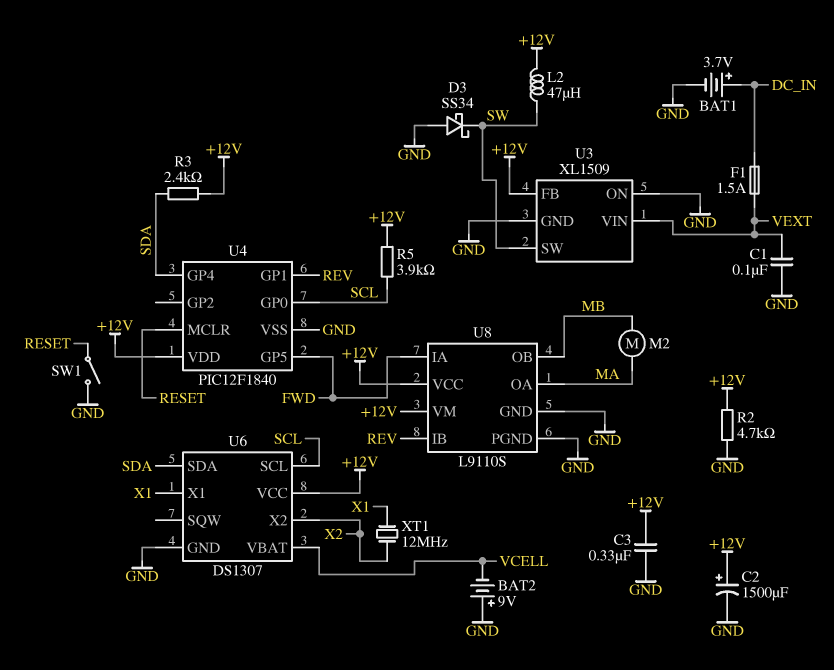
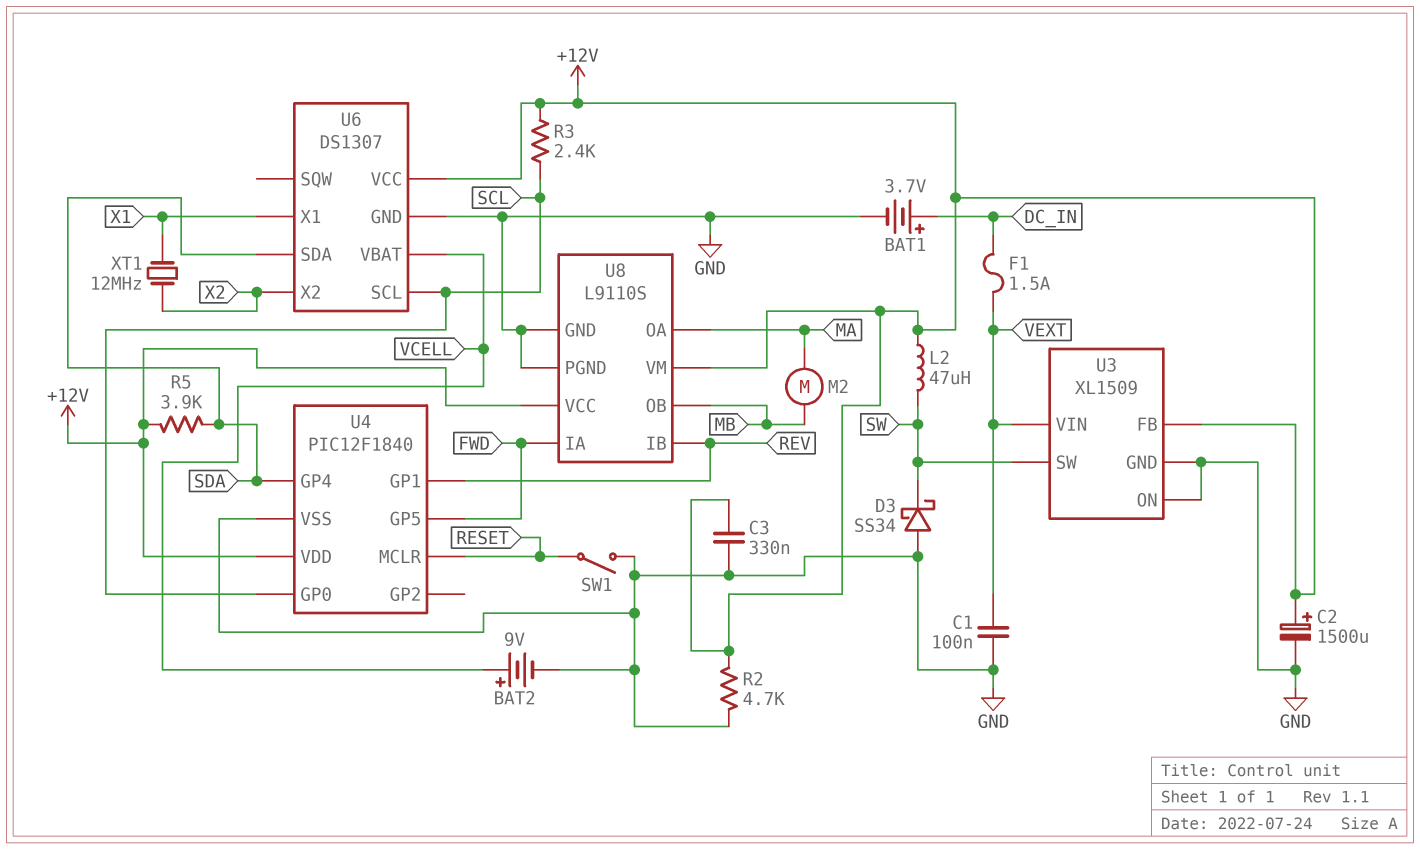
BAT2: 9V (plus GND, minus VCELL) -> 9V (plus VCELL, minus GND)
R3: 2.4k (+12V, SDA) -> 2.4k (+12V, SCL)
R5: 3.9k (+12V, SCL) -> 3.9k (+12V, SDA)

